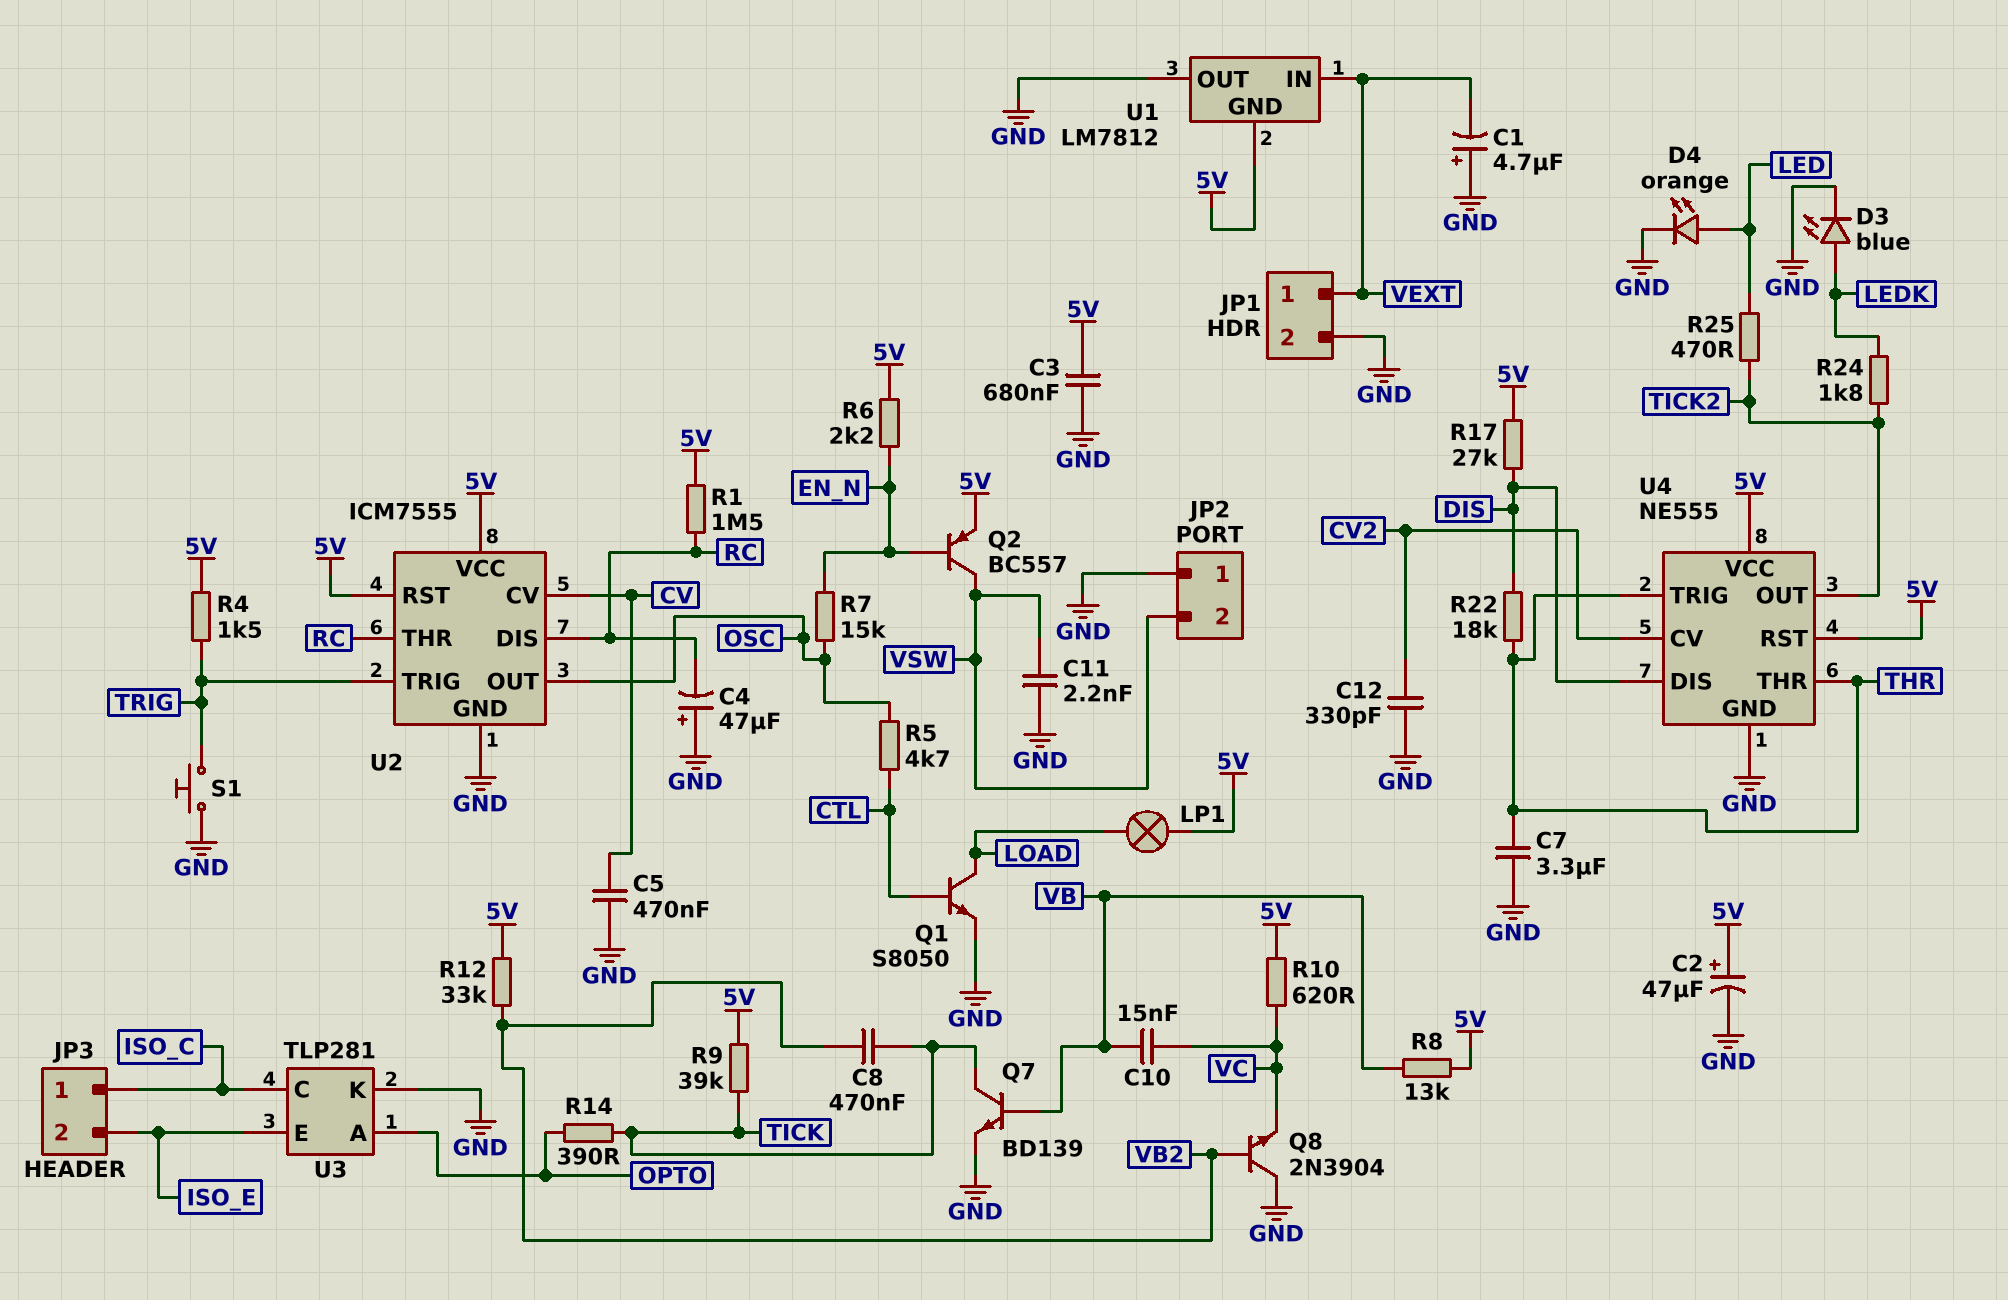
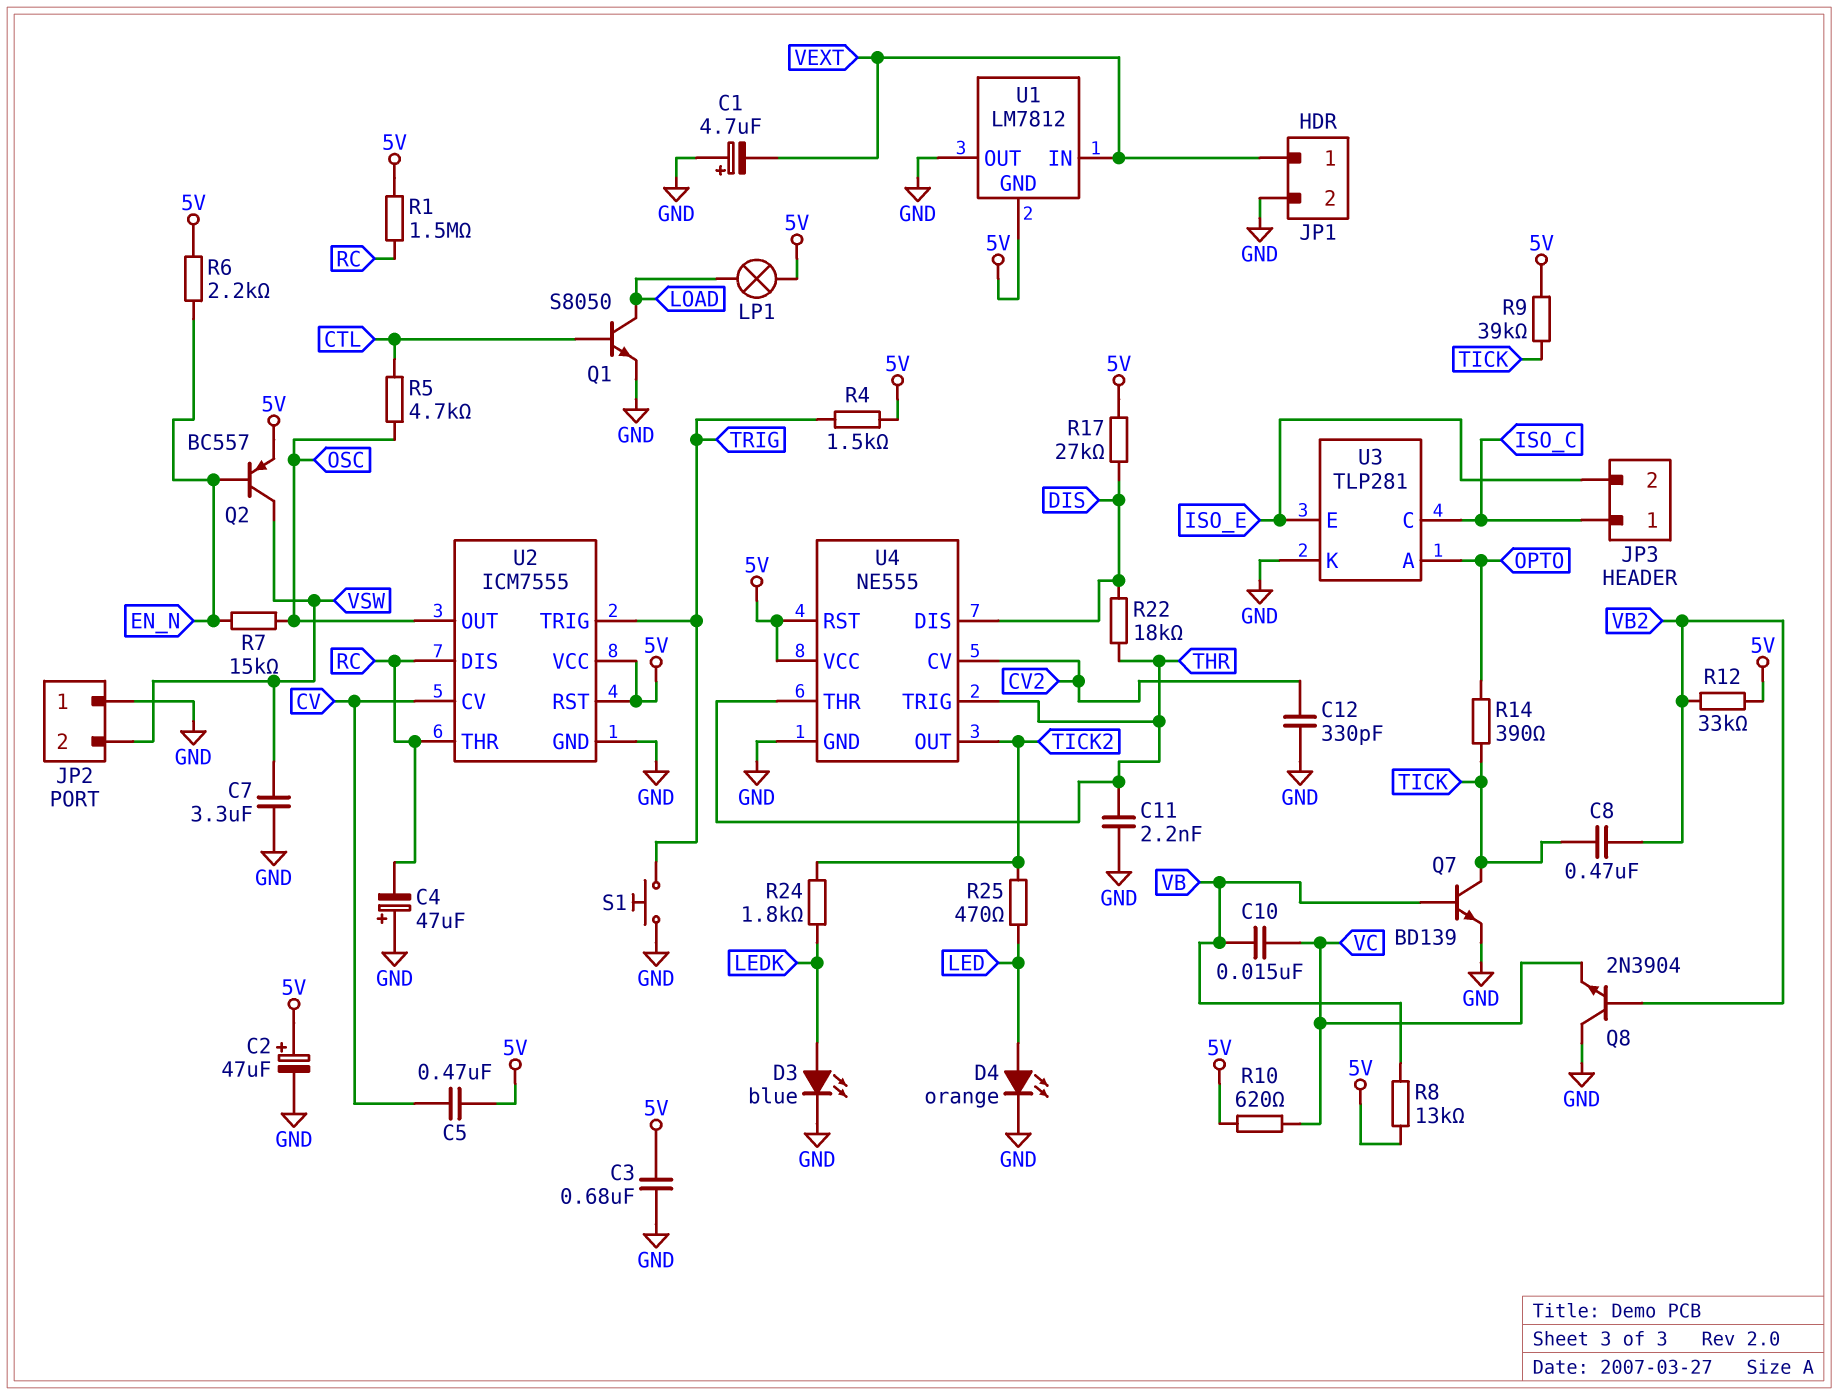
C5: 470nF (CV, GND) -> 470nF (5V, CV)
C7: 3.3uF (GND, THR) -> 3.3uF (GND, VSW)
C11: 2.2nF (GND, VSW) -> 2.2nF (GND, THR)

